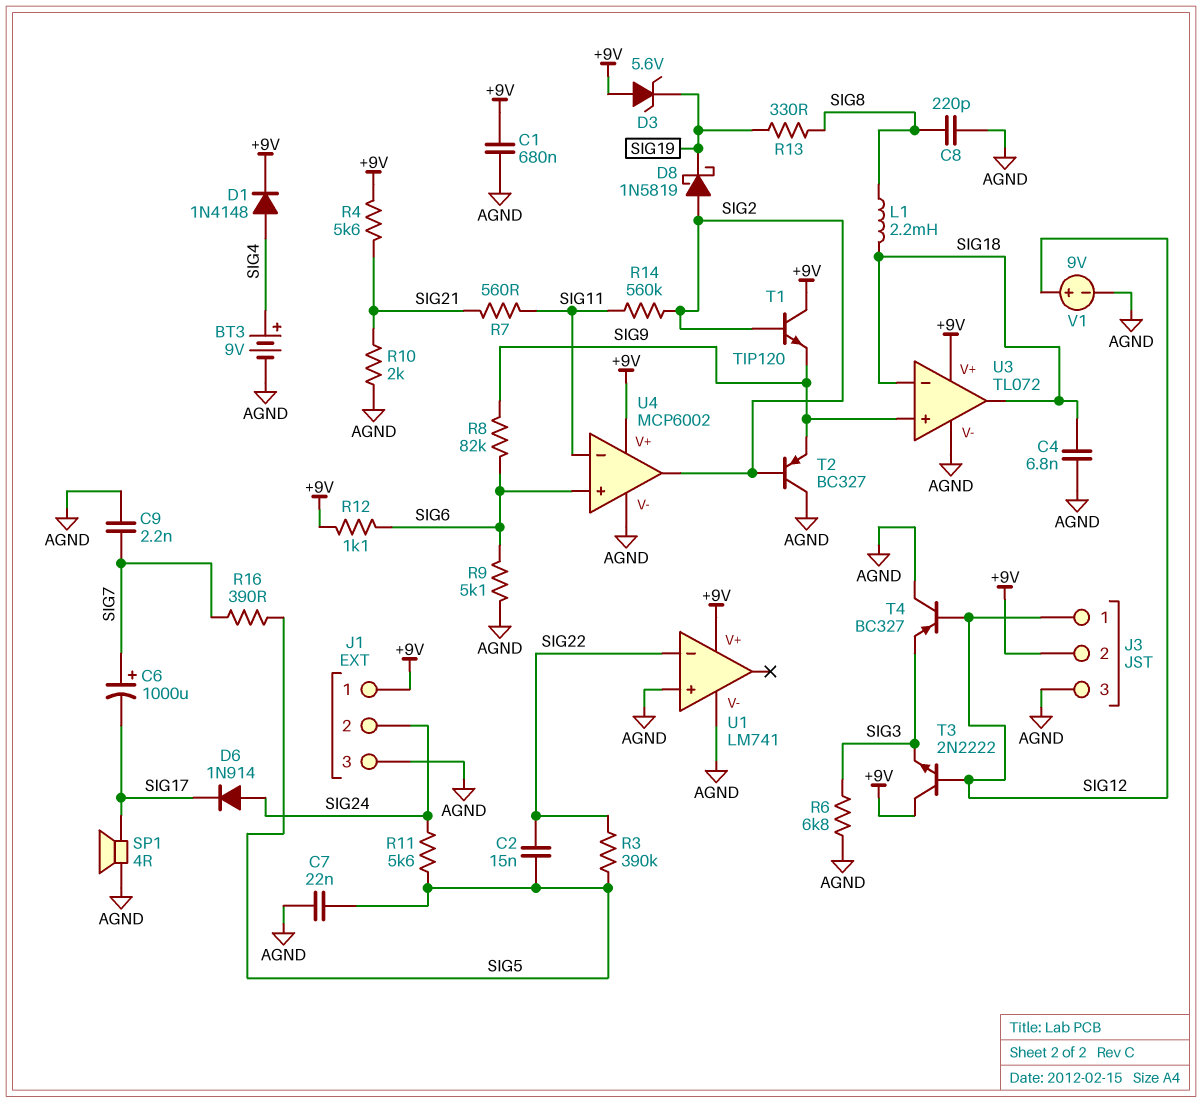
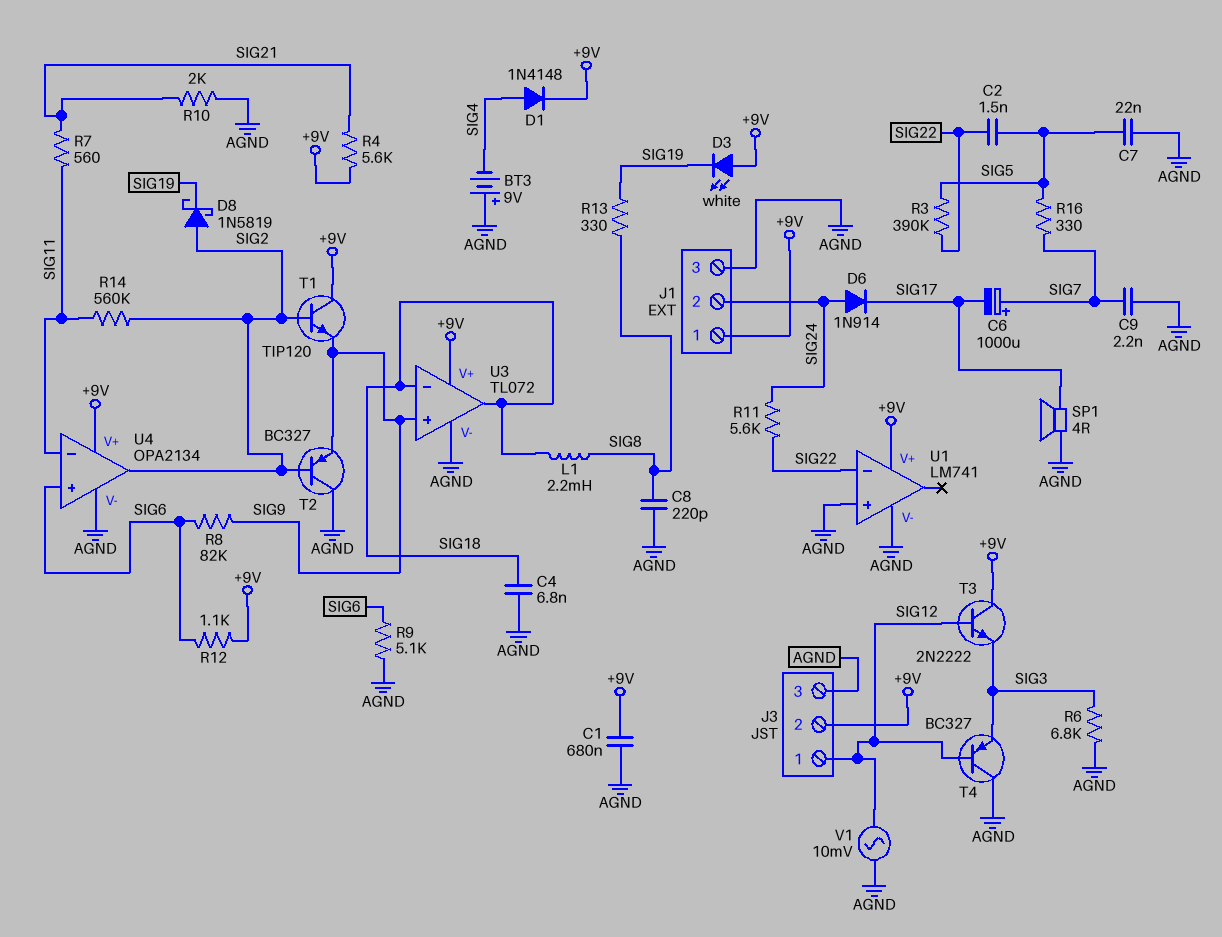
BT3: 9V (plus SIG4, minus AGND) -> 9V (plus AGND, minus SIG4)
C2: 15nF (SIG5, SIG22) -> 1.5nF (SIG5, SIG22)
D3: zener 5.6V (A +9V, K SIG19) -> LED white (A +9V, K SIG19)
R11: 5.6k (SIG5, SIG24) -> 5.6k (SIG22, SIG24)
R16: 390 (SIG5, SIG7) -> 330 (SIG5, SIG7)
U4: MCP6002 -> OPA2134
V1: 9V (plus SIG12, minus AGND) -> AC 10mV (AGND, SIG12)

